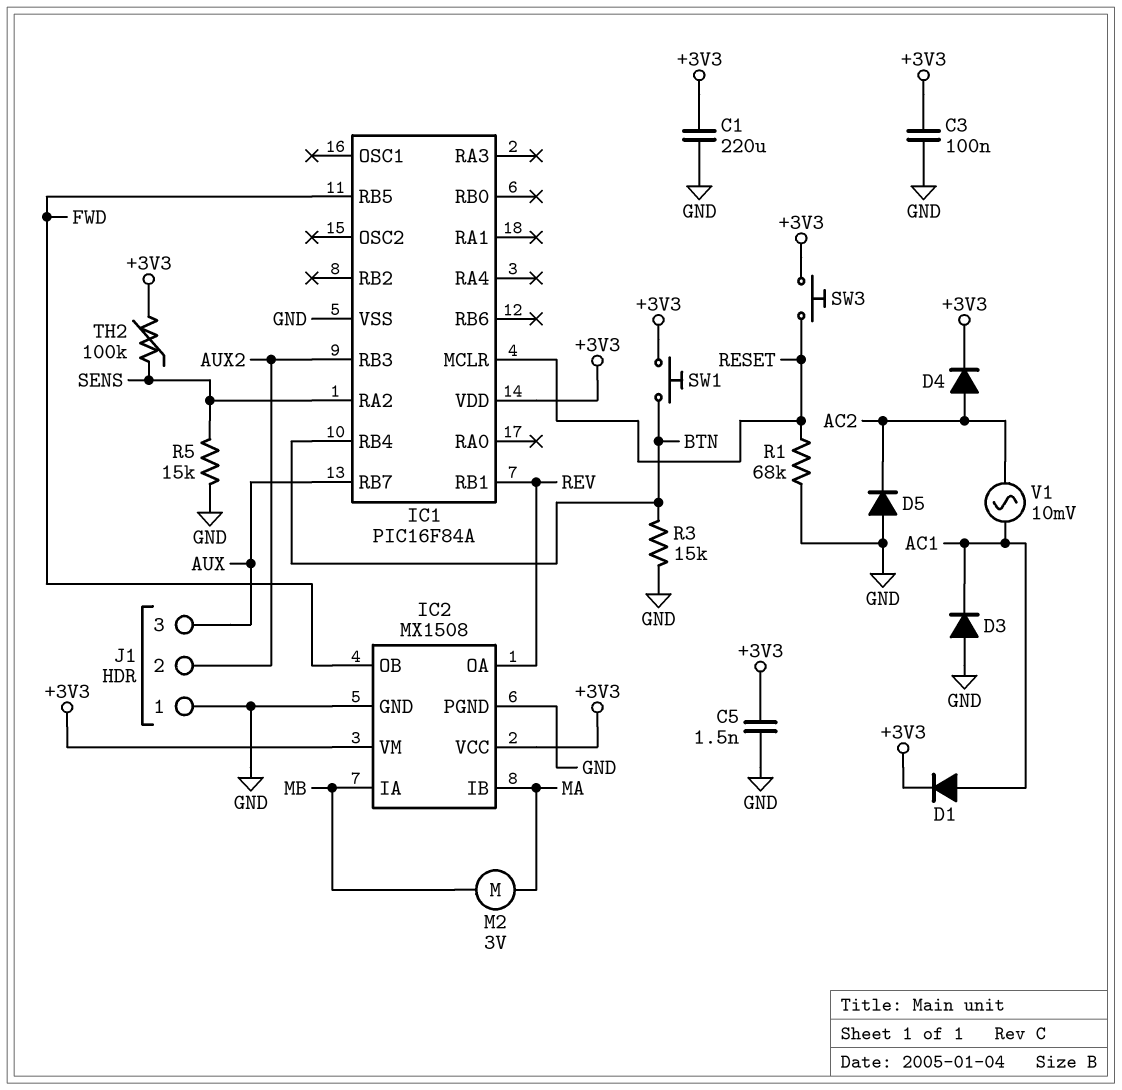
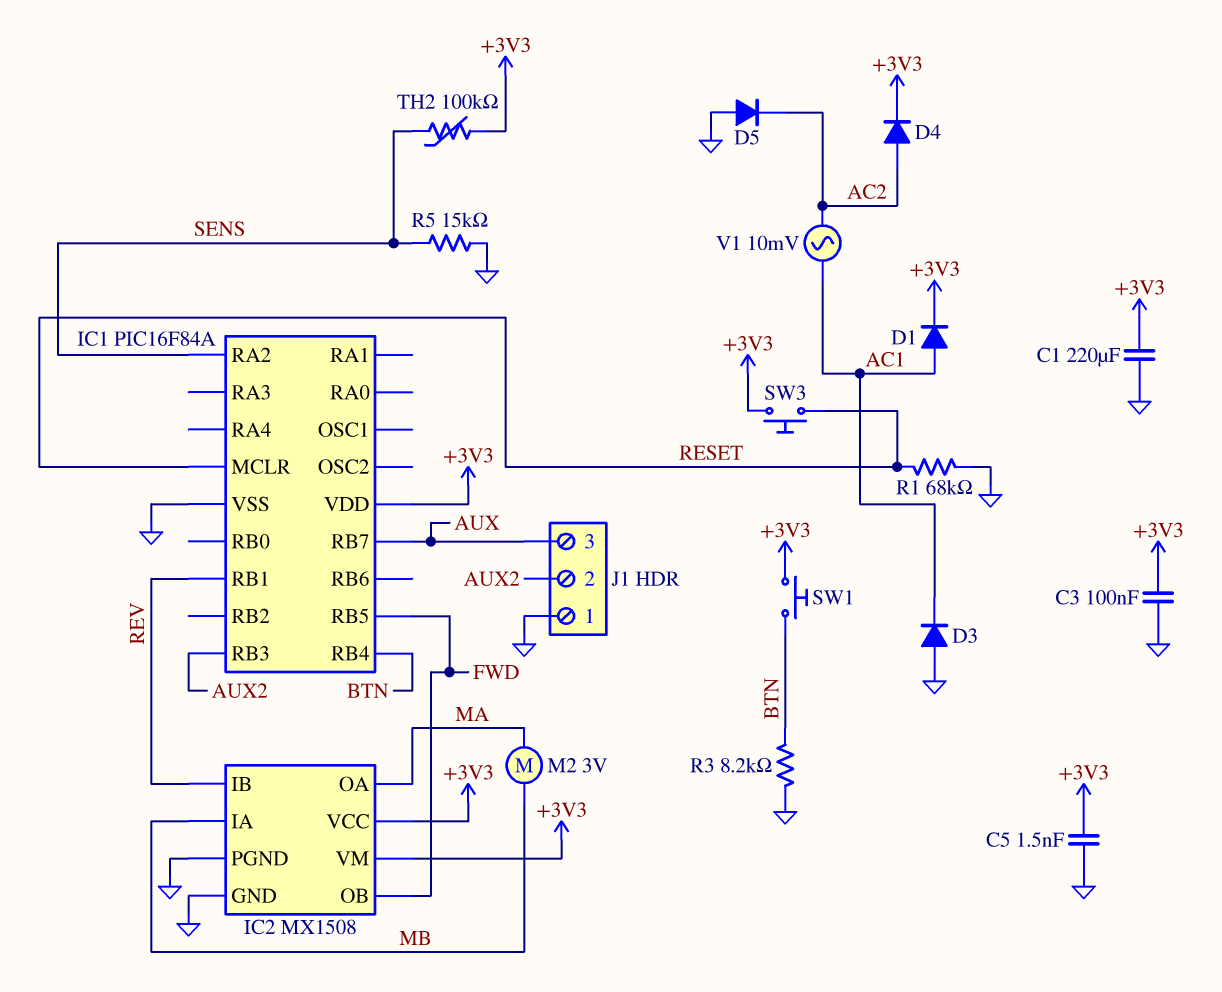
IC2 pin IB: MA -> REV
IC2 pin OA: REV -> MA
R3: 15k (BTN, GND) -> 8.2k (BTN, GND)

